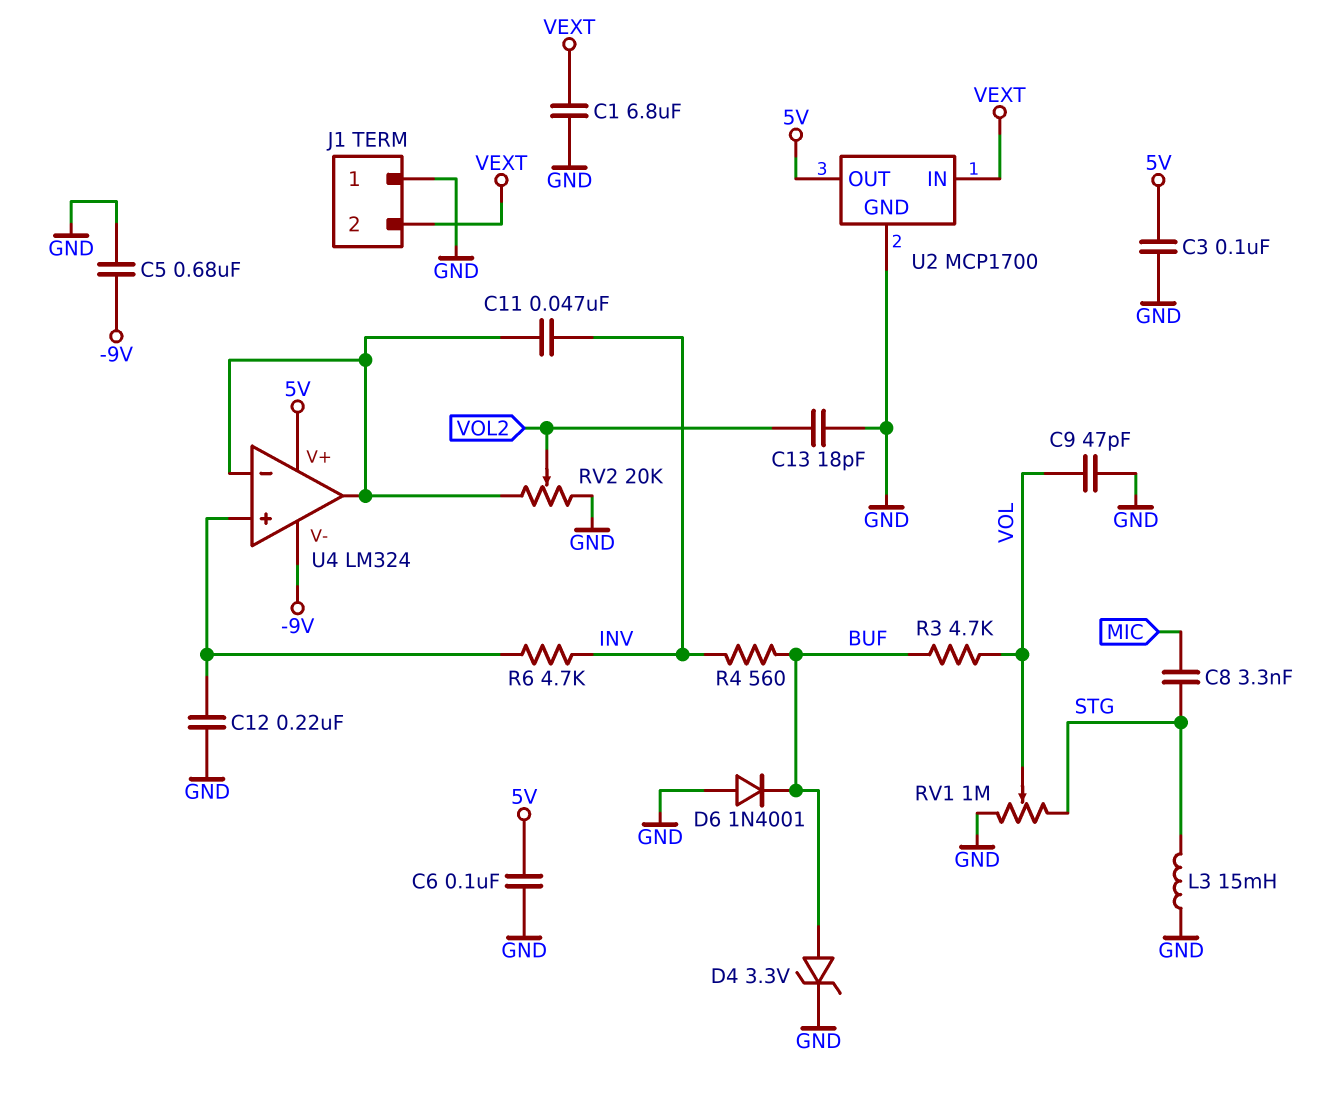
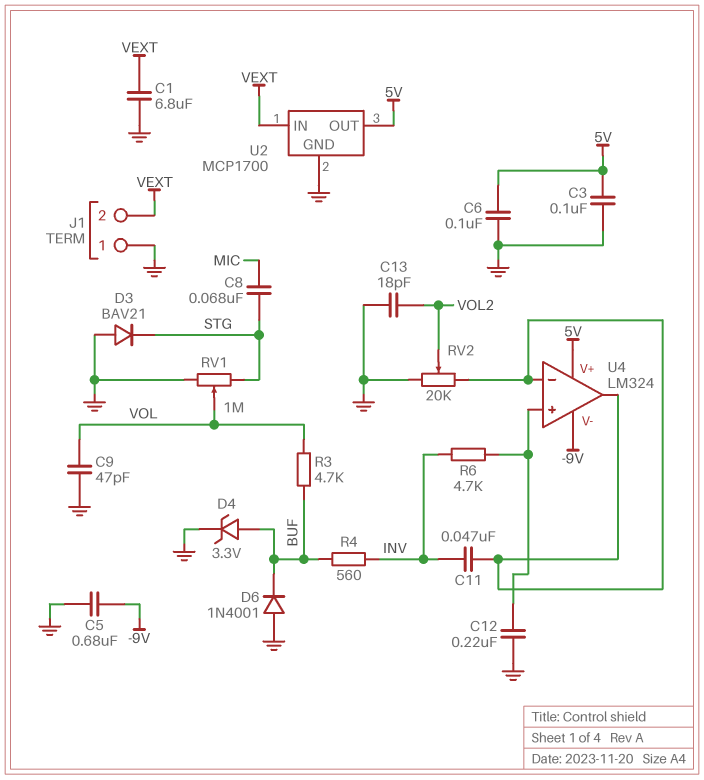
C8: 3.3nF (MIC, STG) -> 68nF (MIC, STG)
D3: none -> diode BAV21 (A GND, K STG)
L3: 15mH (GND, STG) -> none

